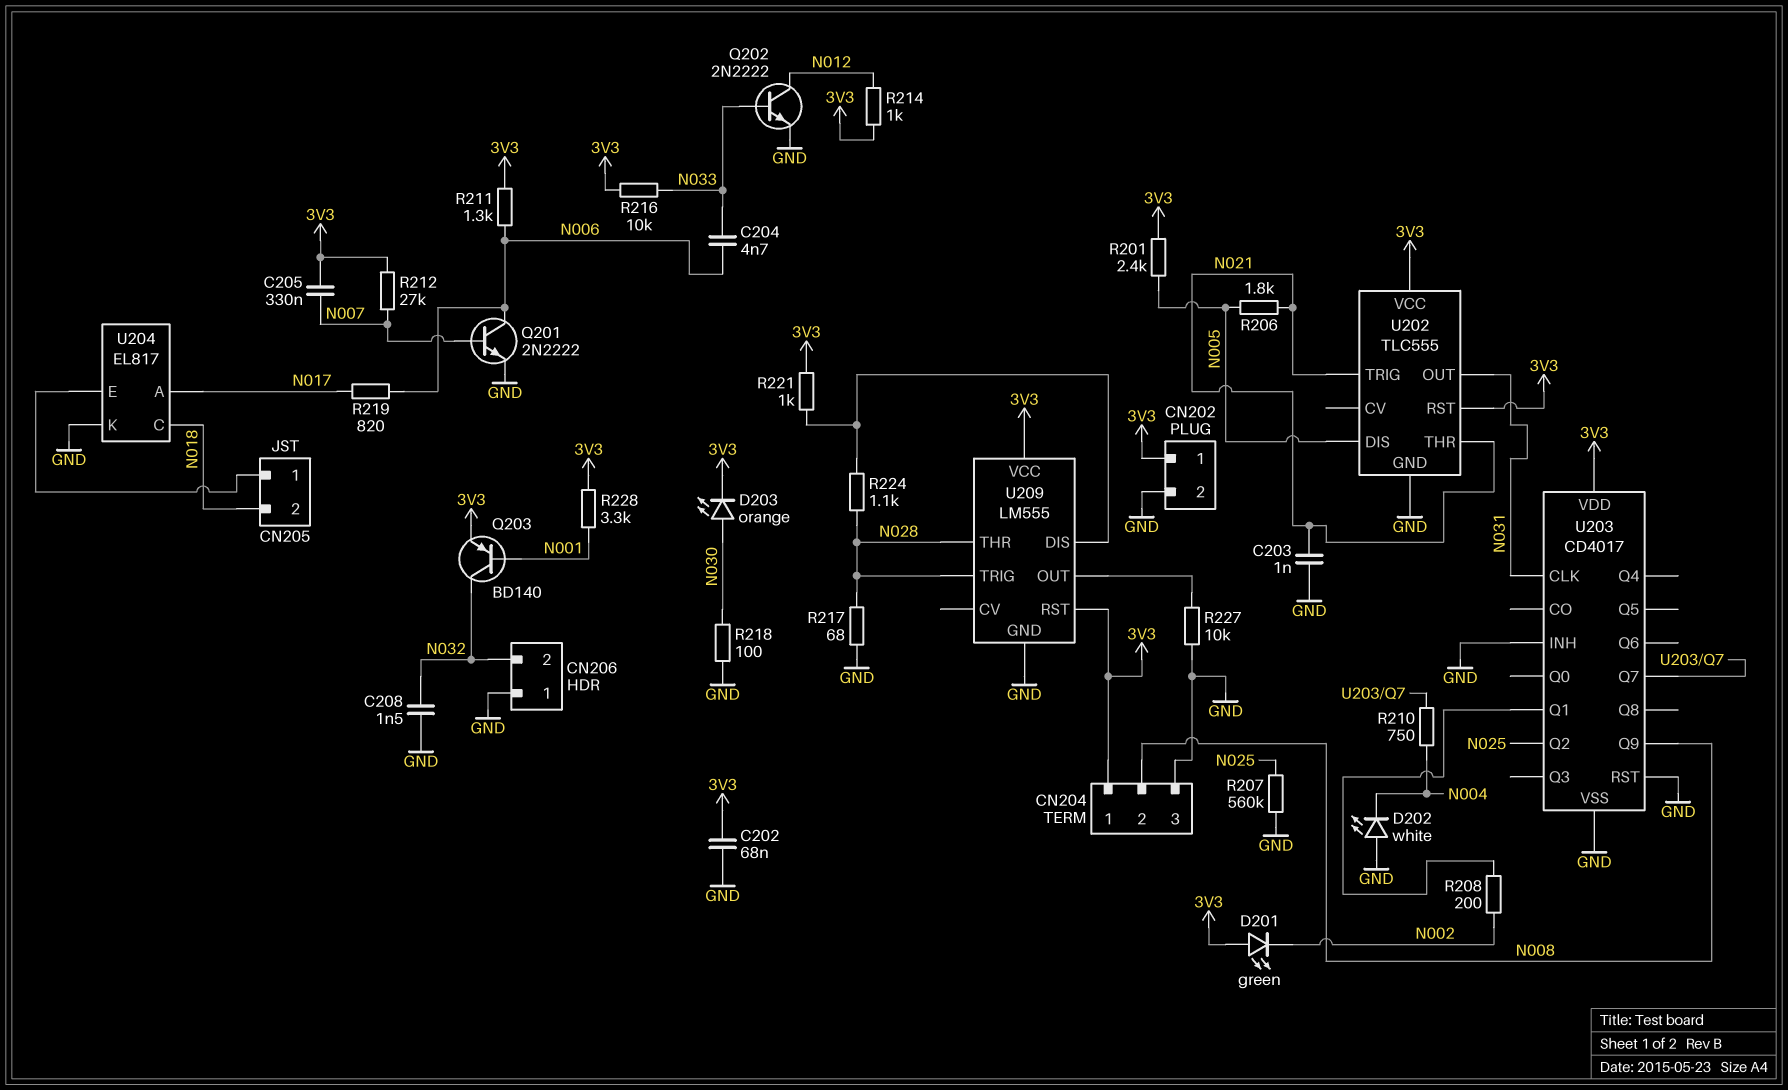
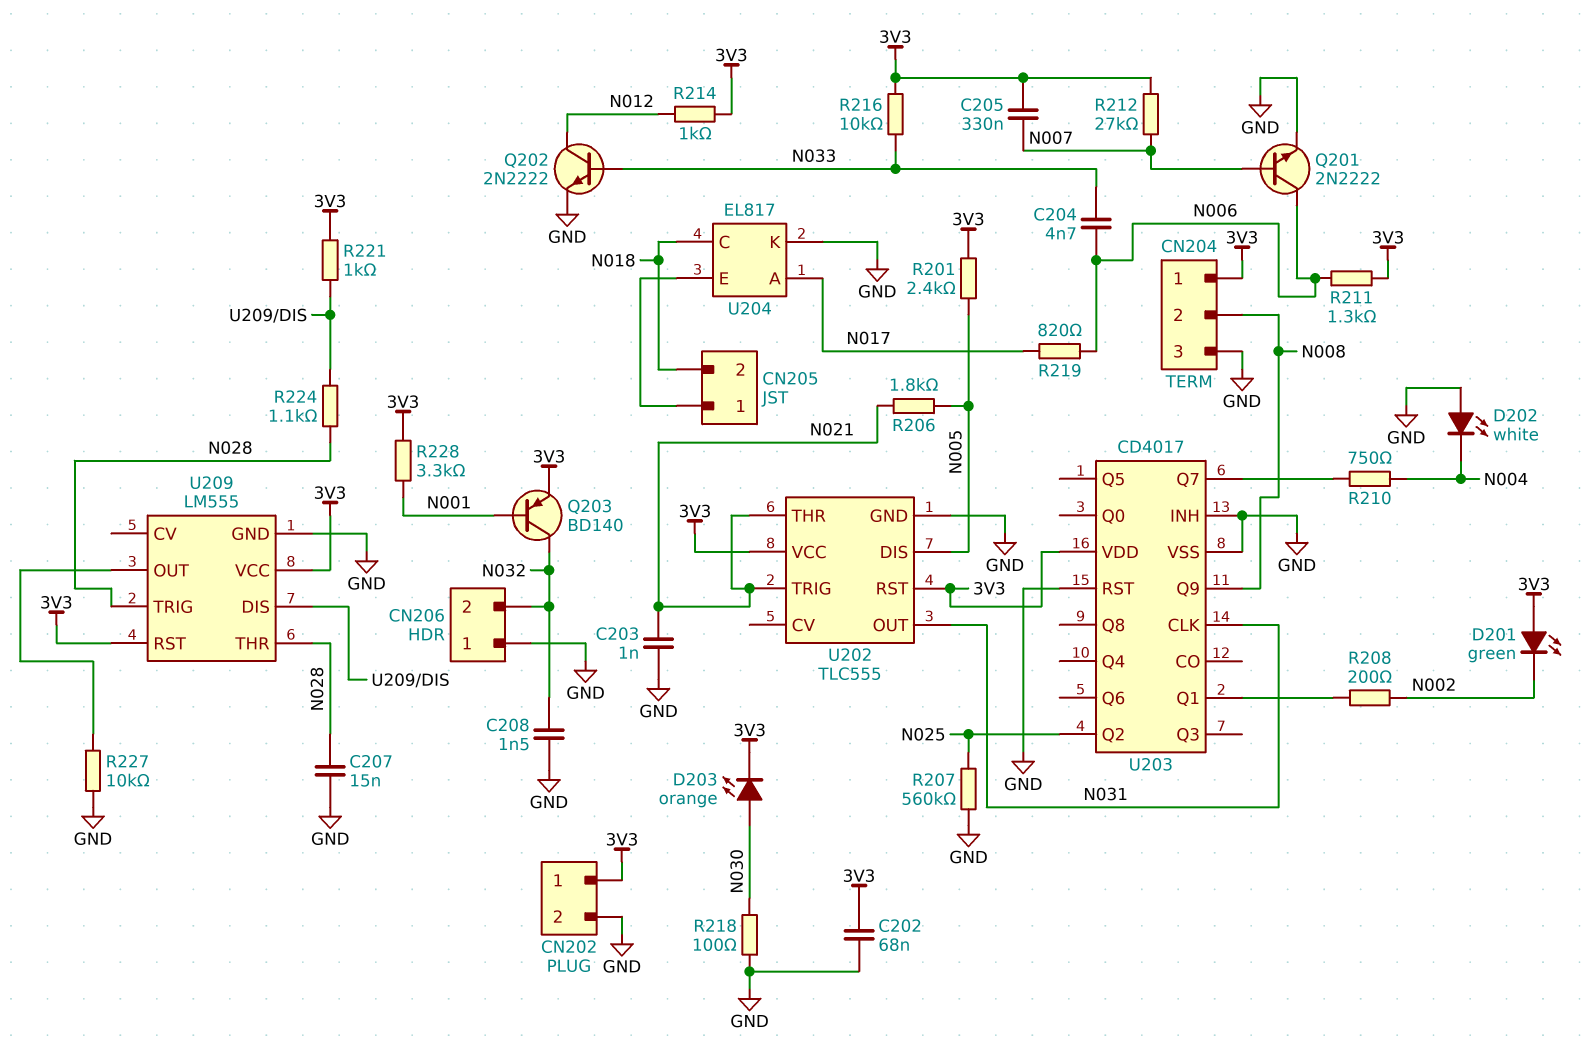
C207: none -> 15nF (GND, N028)
R217: 68 (GND, N028) -> none

